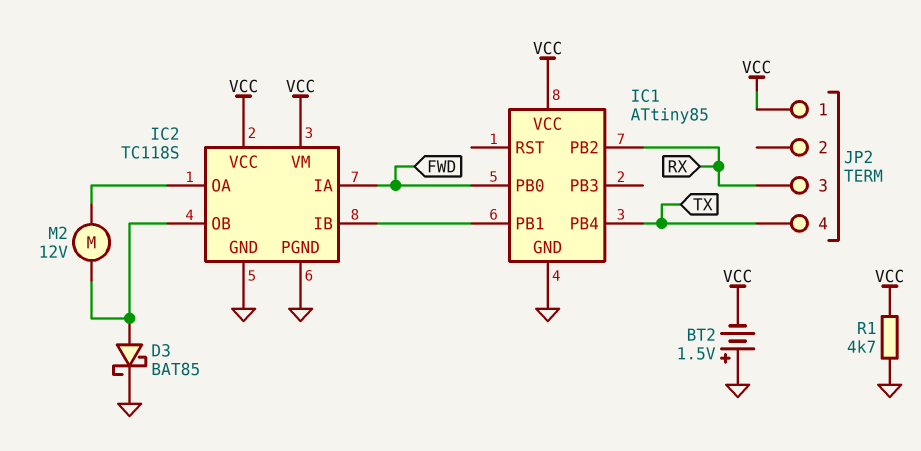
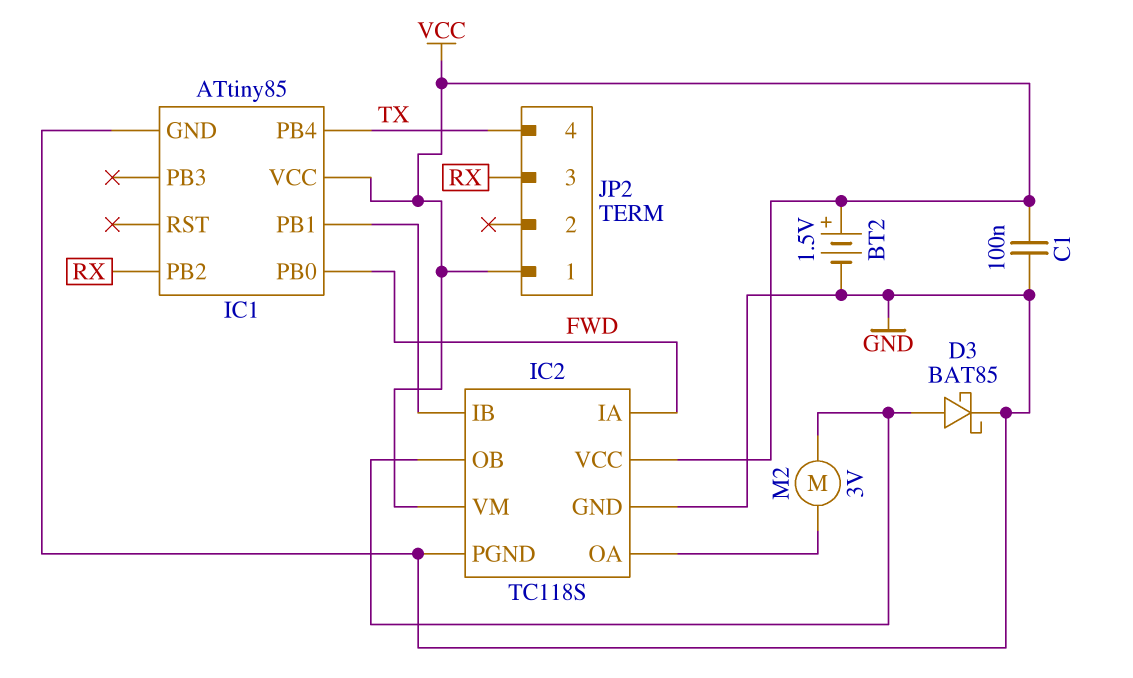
BT2: 1.5V (plus GND, minus VCC) -> 1.5V (plus VCC, minus GND)
C1: none -> 100nF (GND, VCC)
M2: motor 12V (IC2/OA, IC2/OB) -> motor 3V (IC2/OA, IC2/OB)
R1: 4.7k (GND, VCC) -> none

